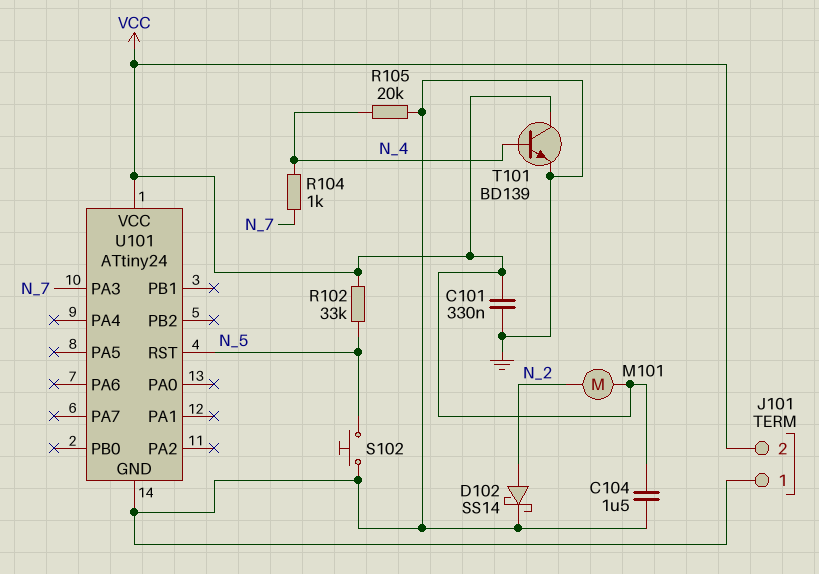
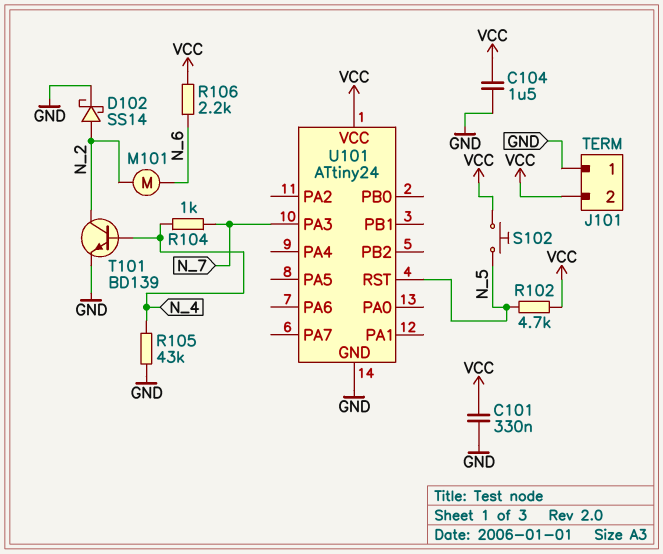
M101: motor (N_2, VCC) -> motor (N_2, N_6)
R102: 33k (N_5, VCC) -> 4.7k (N_5, VCC)
R105: 20k (GND, N_4) -> 43k (GND, N_4)
R106: none -> 2.2k (N_6, VCC)
S102: button (GND, N_5) -> button (N_5, VCC)
T101: NPN BD139 (B N_4, C VCC, E GND) -> NPN BD139 (B N_4, C N_2, E GND)

